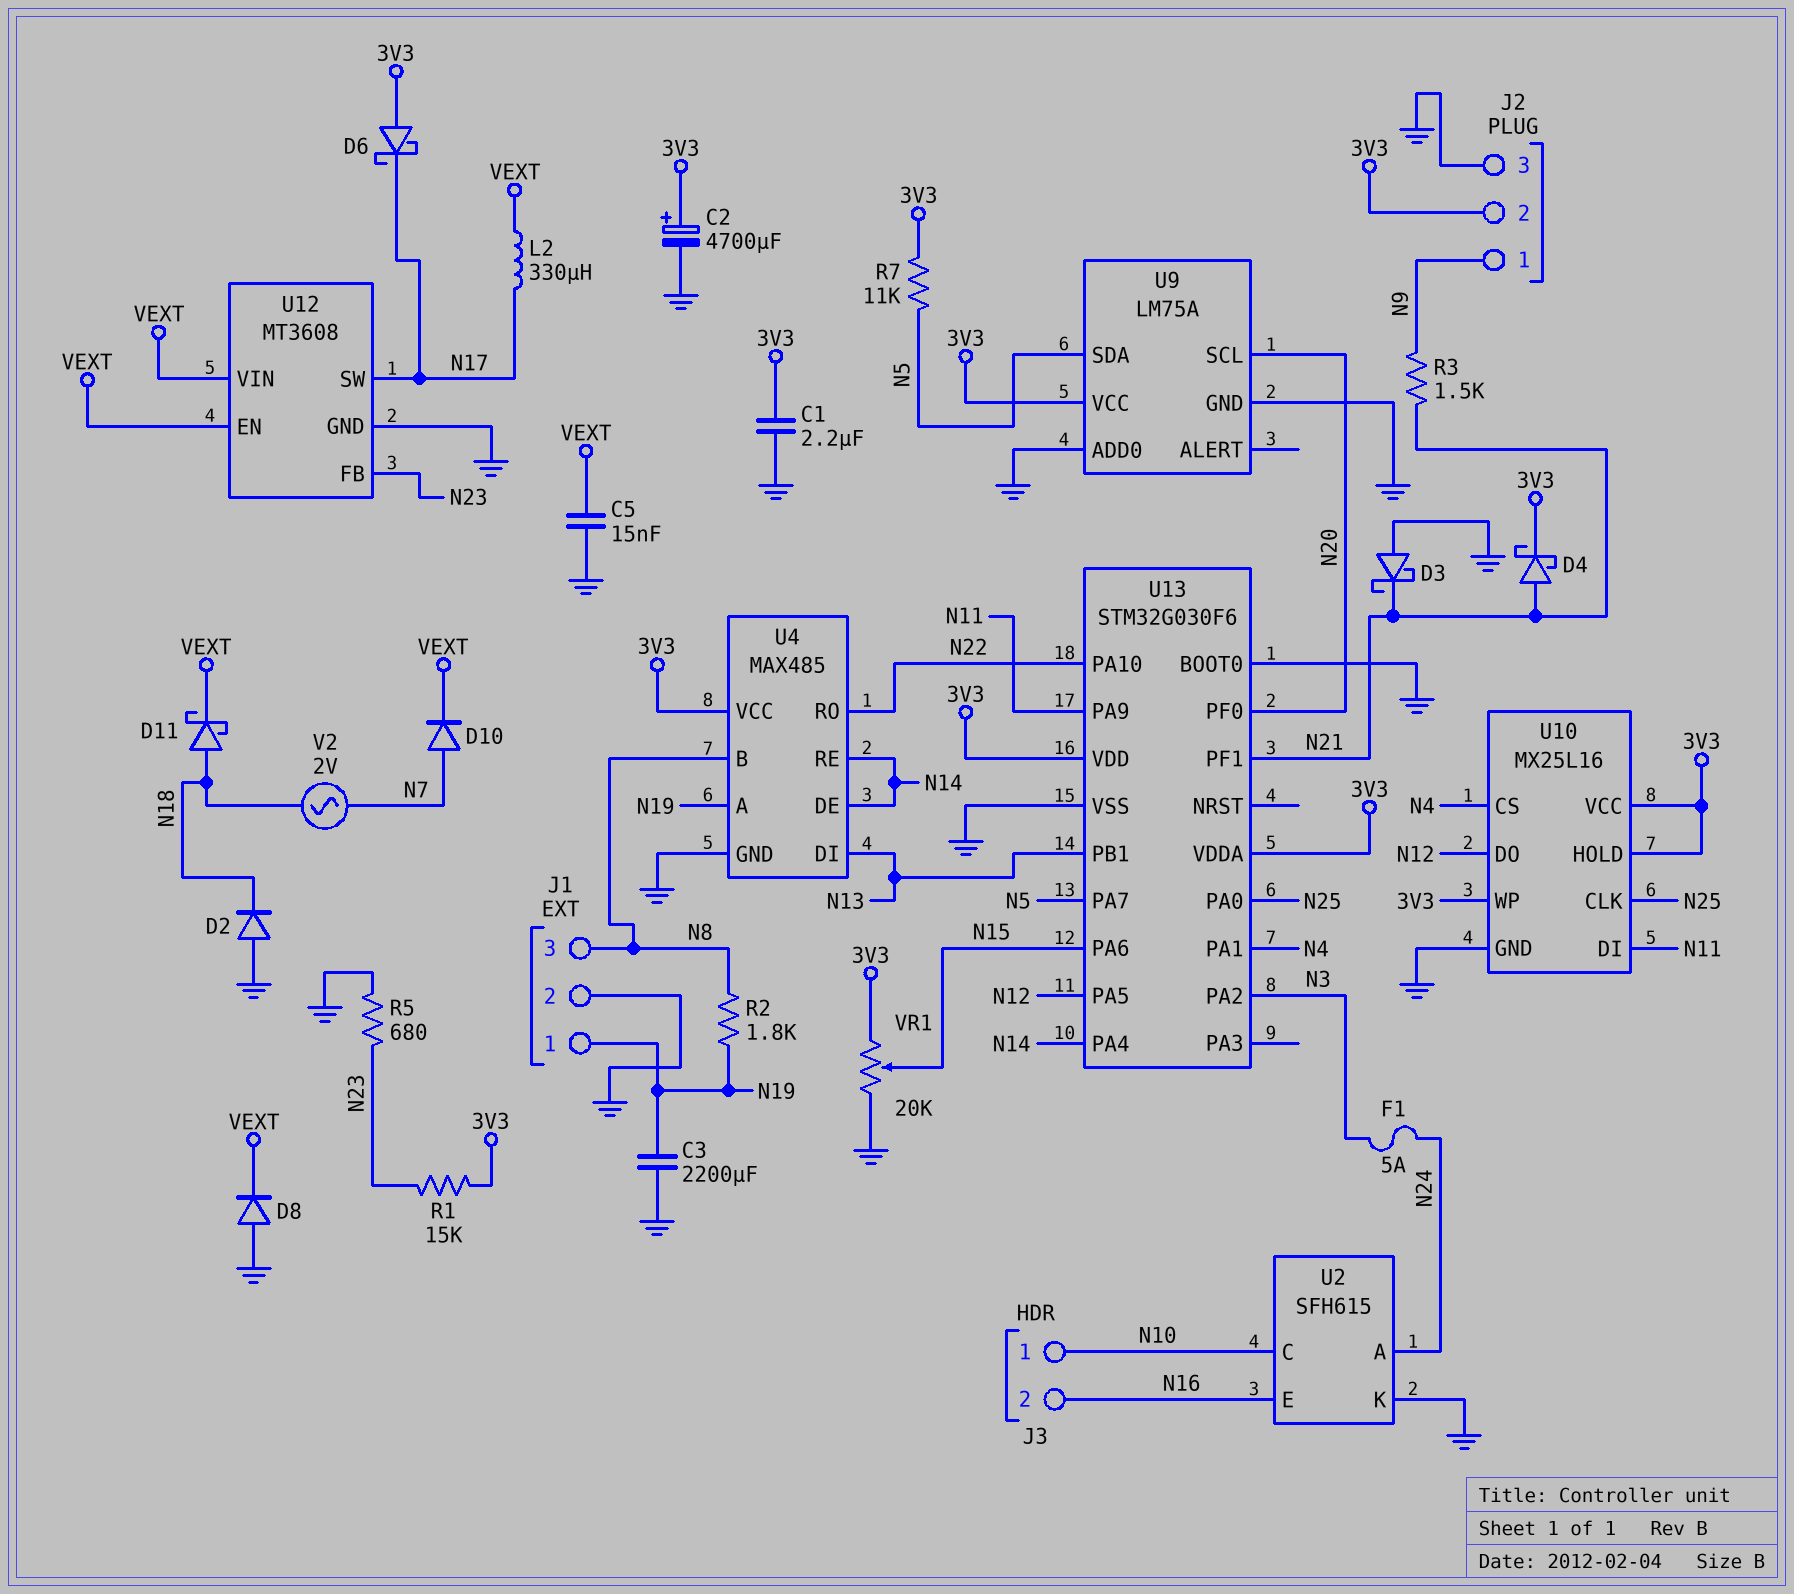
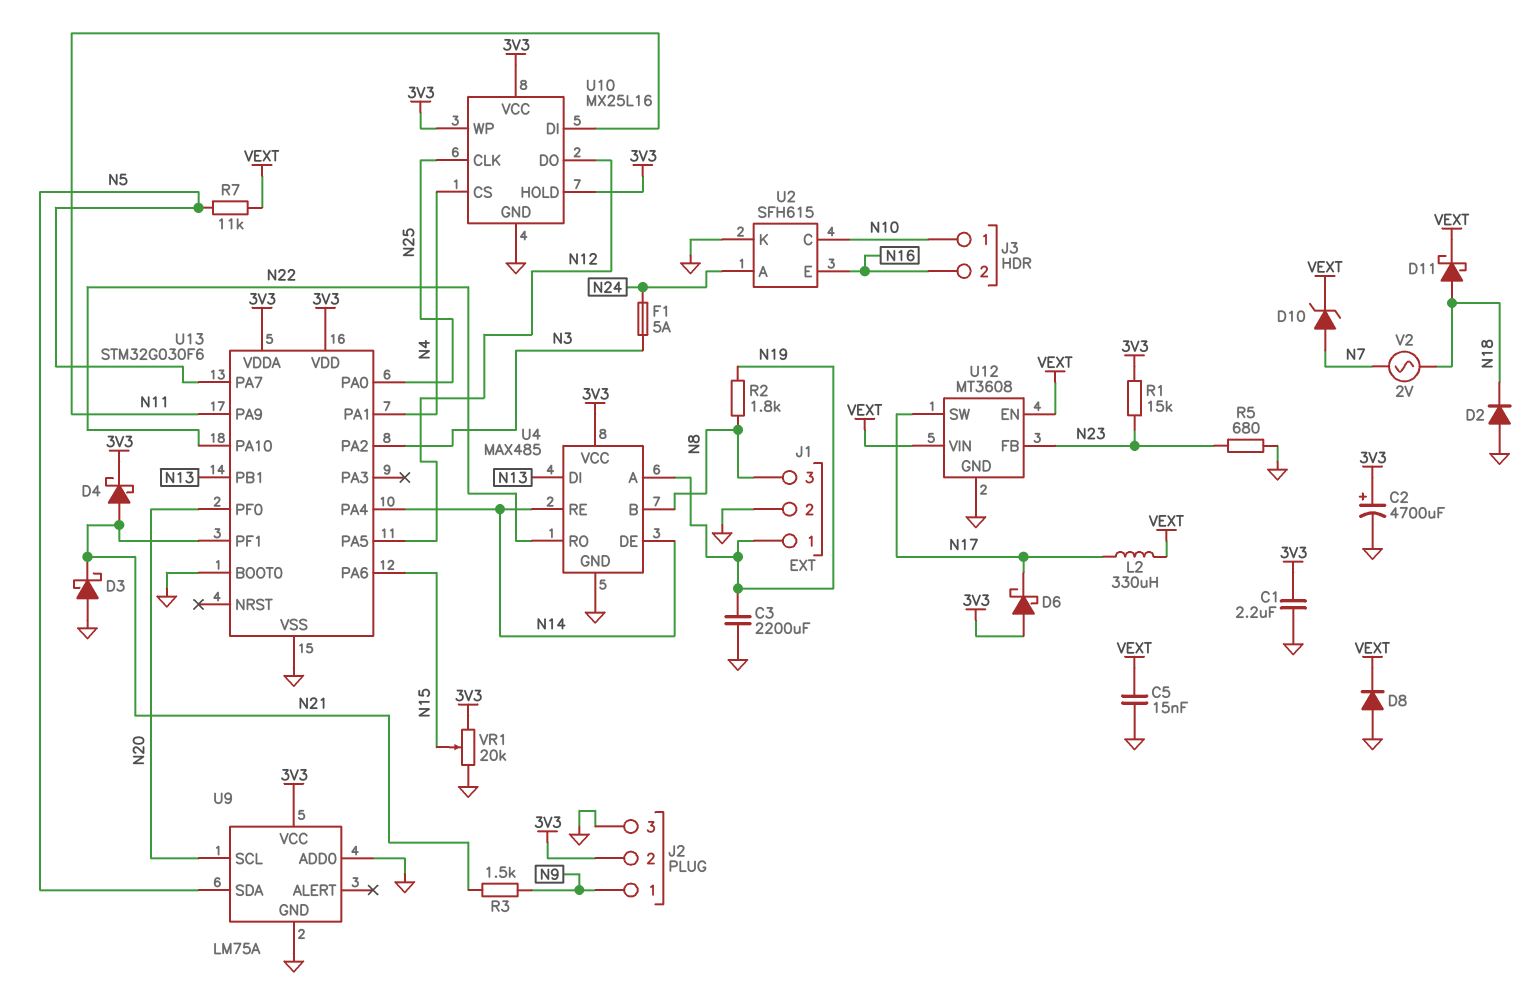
D10: diode (A N7, K VEXT) -> zener (A N7, K VEXT)
R7: 11k (3V3, N5) -> 11k (N5, VEXT)

